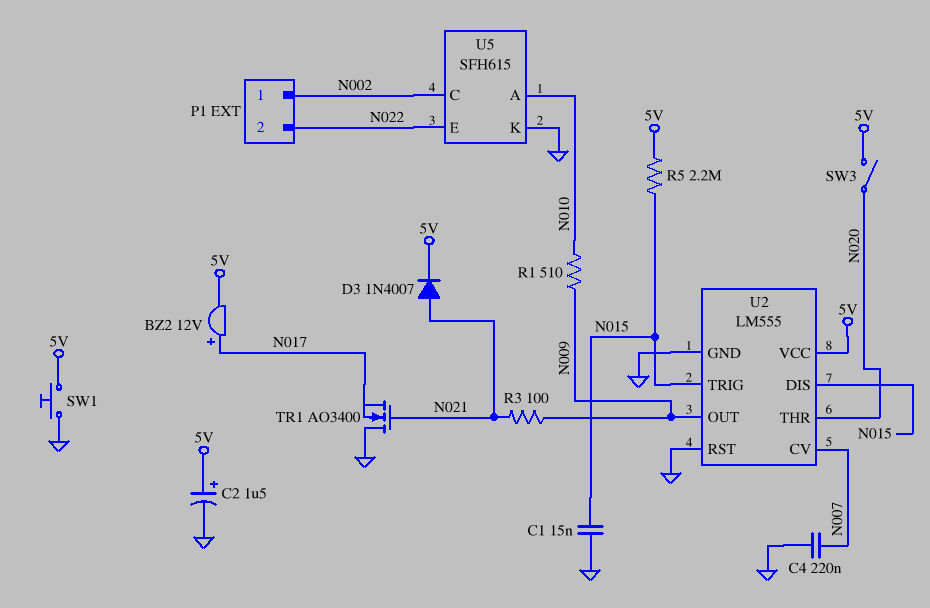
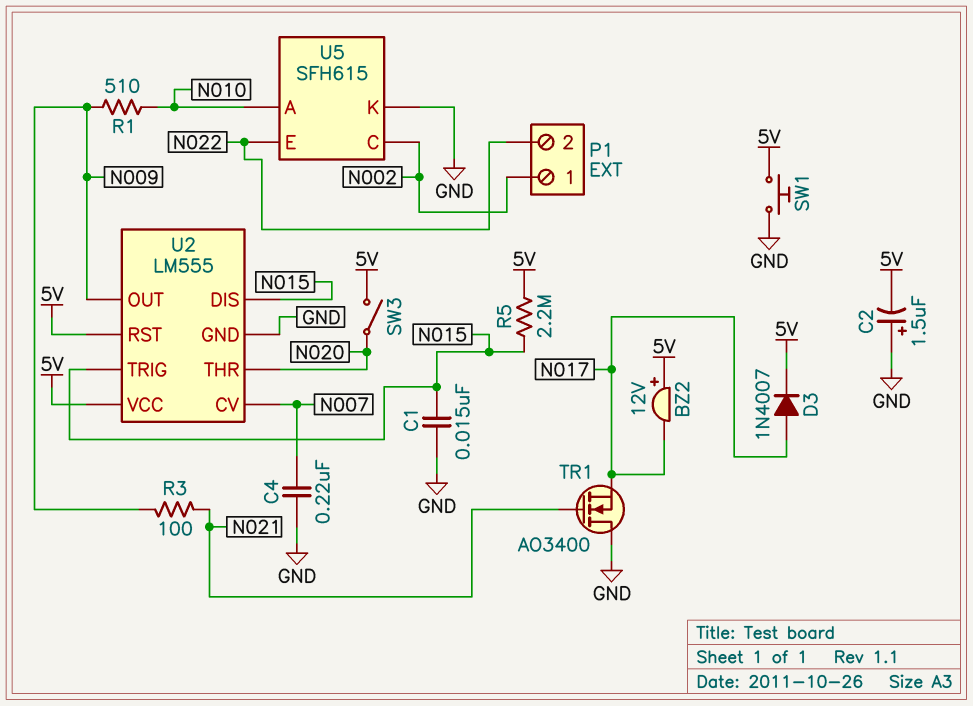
BZ2: buzzer 12V (plus N017, minus 5V) -> buzzer 12V (plus 5V, minus N017)
C2: 1.5uF (plus 5V, minus GND) -> 1.5uF (plus GND, minus 5V)
D3: diode 1N4007 (A N021, K 5V) -> diode 1N4007 (A N017, K 5V)
U2 pin RST: GND -> 5V

